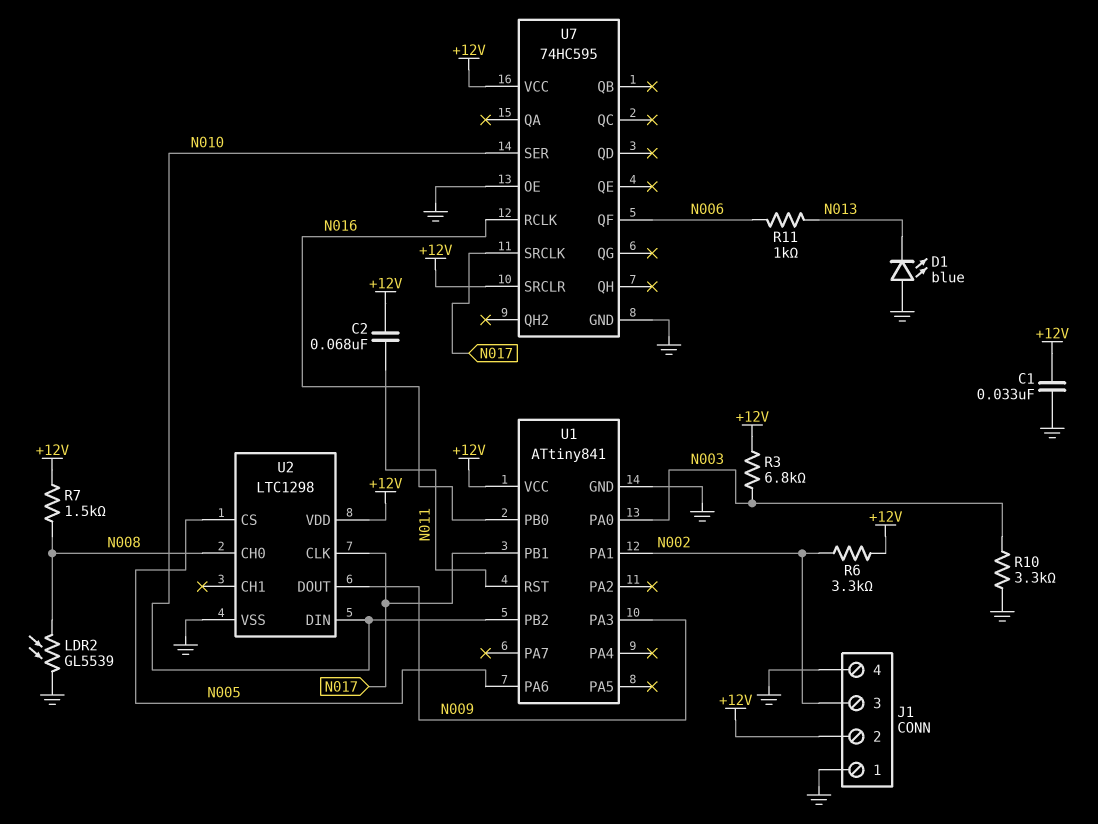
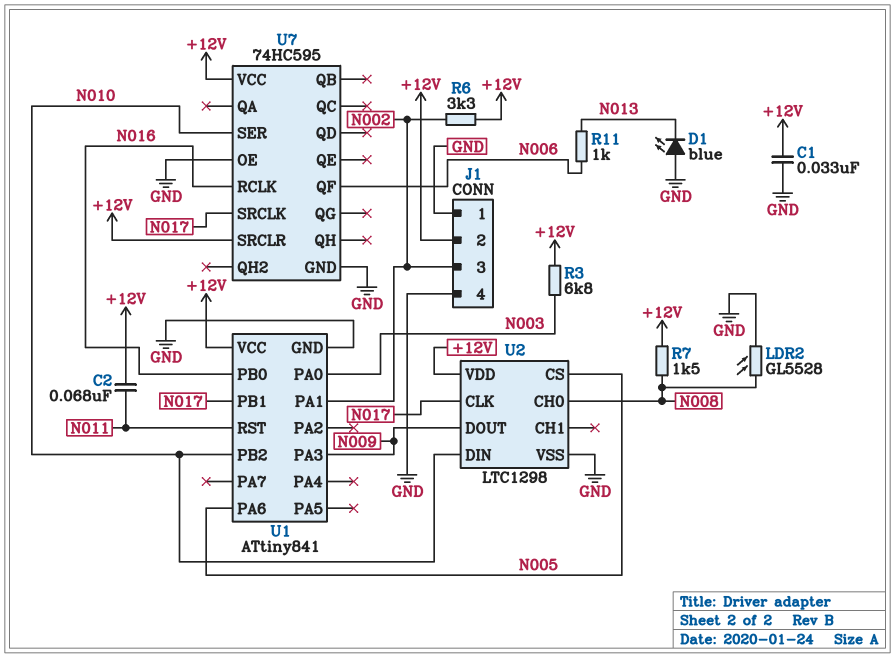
LDR2: GL5539 (GND, N008) -> GL5528 (GND, N008)
R10: 3.3k (GND, N003) -> none

